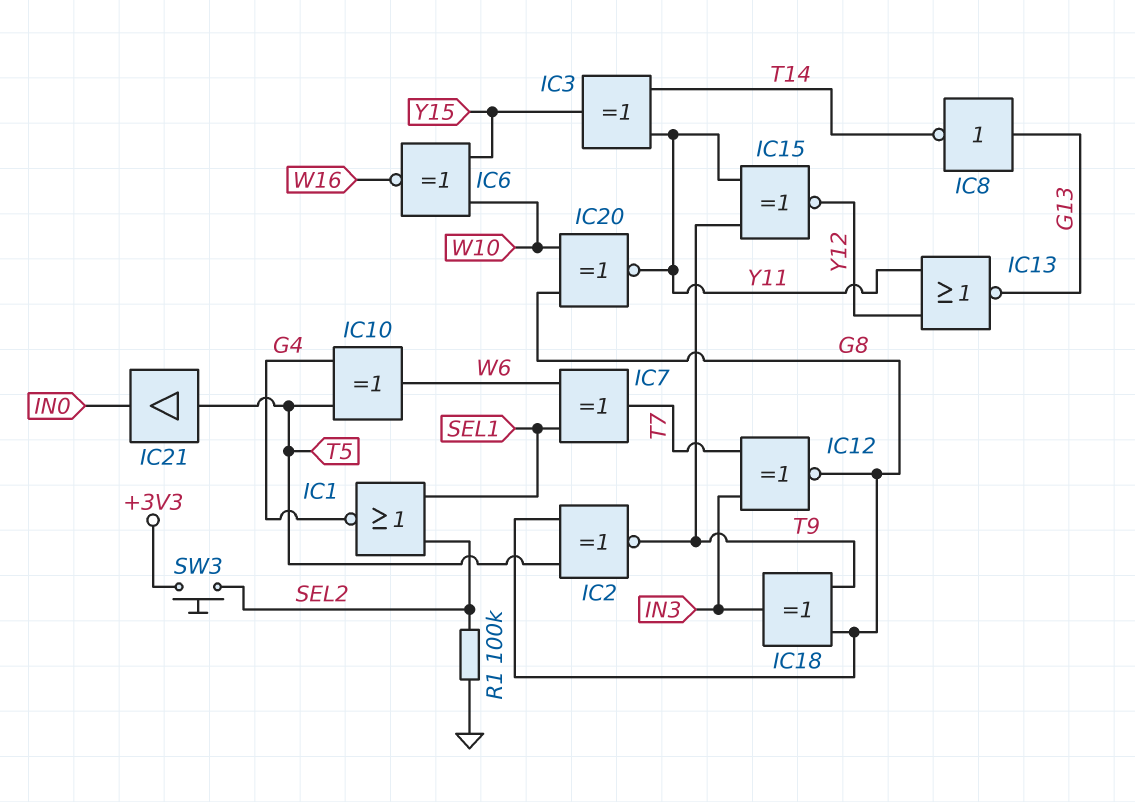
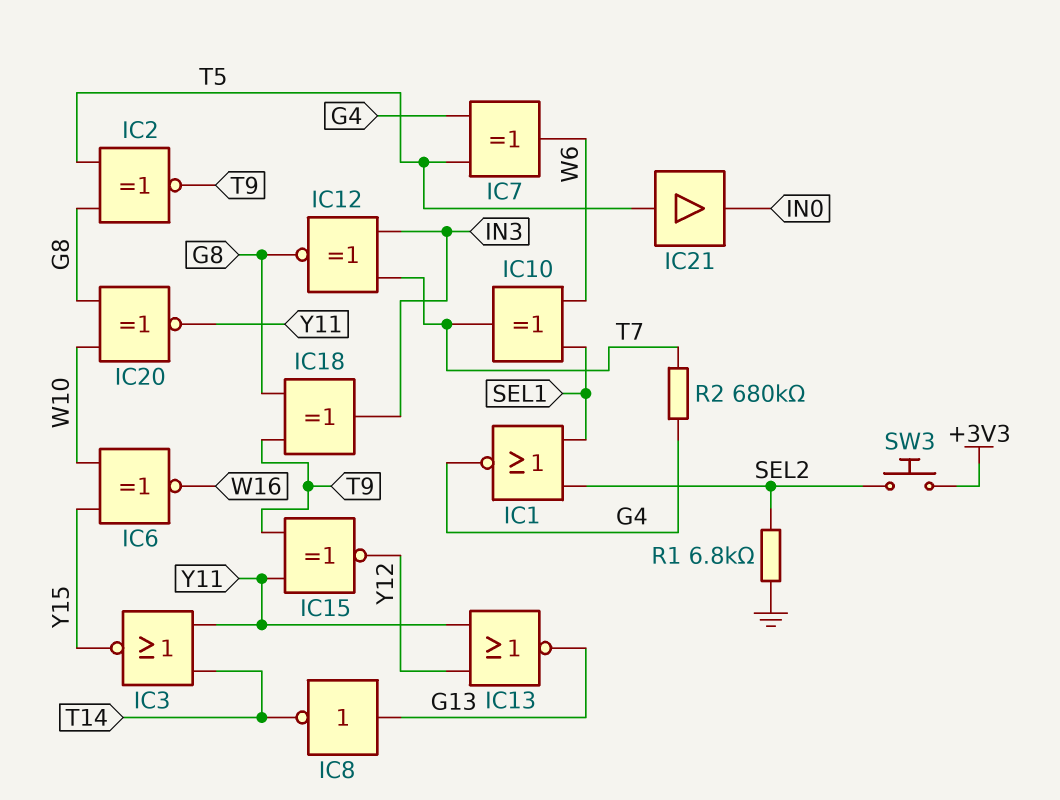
IC3: XOR (in T14, in Y11, out Y15) -> NOR (in T14, in Y11, out Y15)
IC7: XOR (in SEL1, in W6, out T7) -> XOR (in G4, in T5, out W6)
IC10: XOR (in G4, in T5, out W6) -> XOR (in SEL1, in W6, out T7)
R1: 100k (GND, SEL2) -> 6.8k (GND, SEL2)
R2: none -> 680k (G4, T7)

